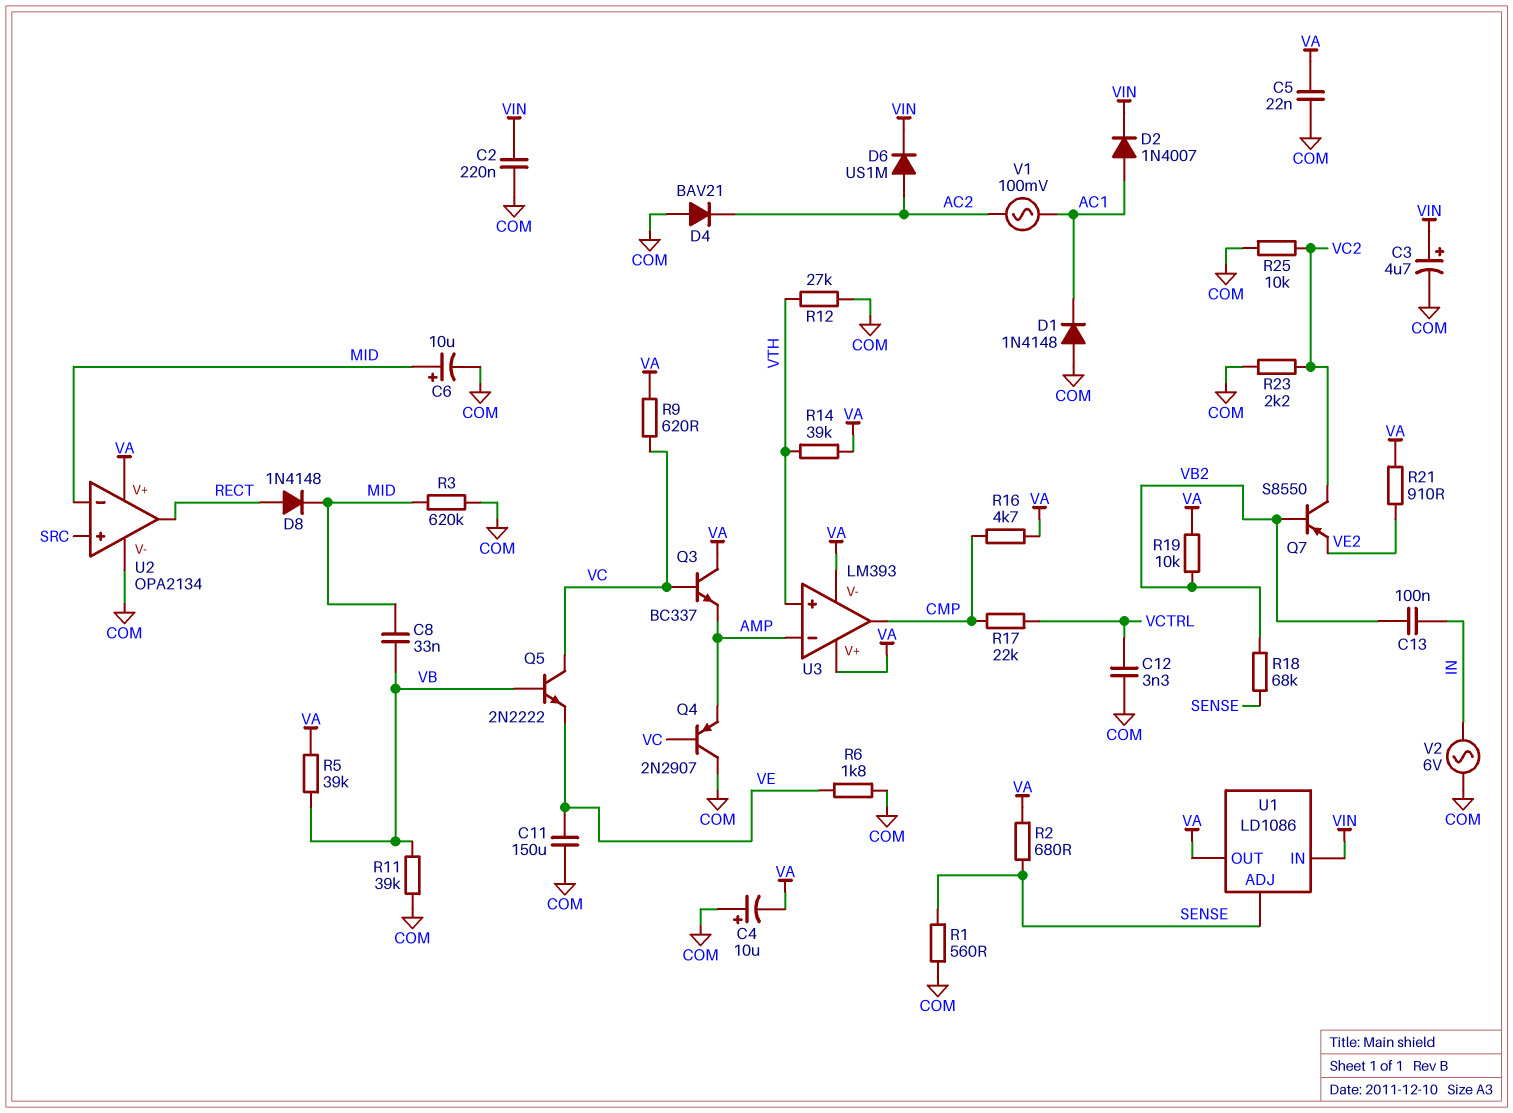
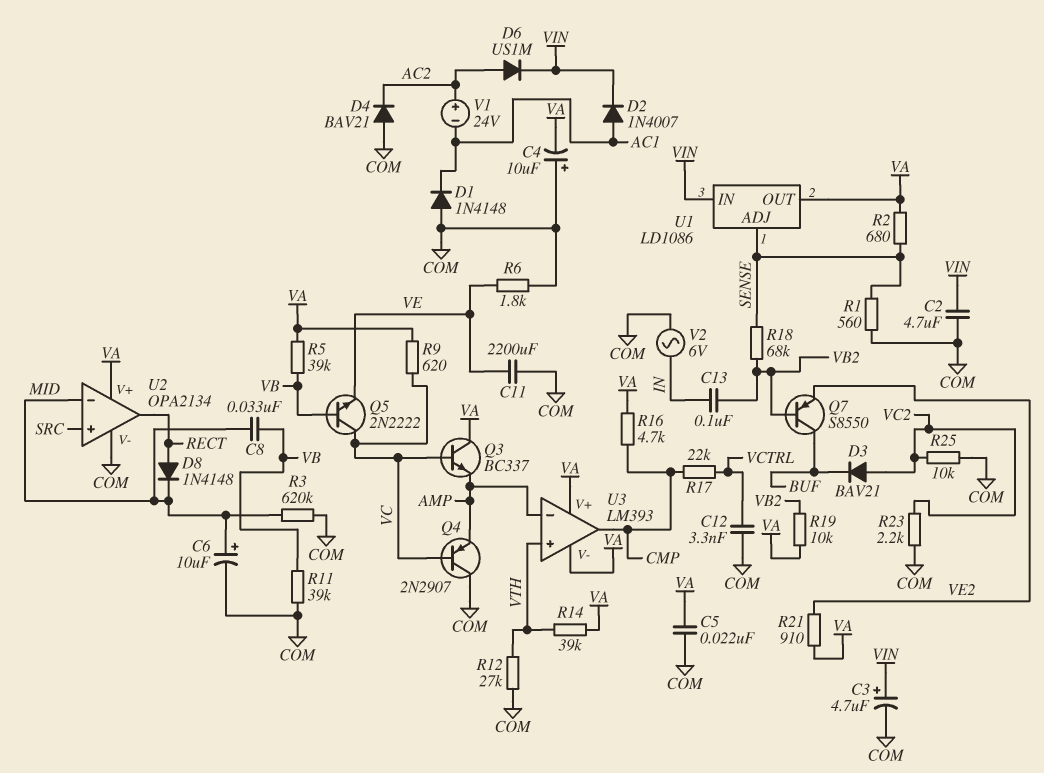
C2: 220nF (COM, VIN) -> 4.7uF (COM, VIN)
C11: 150uF (COM, VE) -> 2200uF (COM, VE)
D3: none -> diode BAV21 (A VC2, K BUF)
Q7: PNP S8550 (B VB2, C VC2, E VE2) -> PNP S8550 (B VB2, C BUF, E VE2)
V1: AC 100mV (AC1, AC2) -> 24V (plus AC2, minus AC1)

